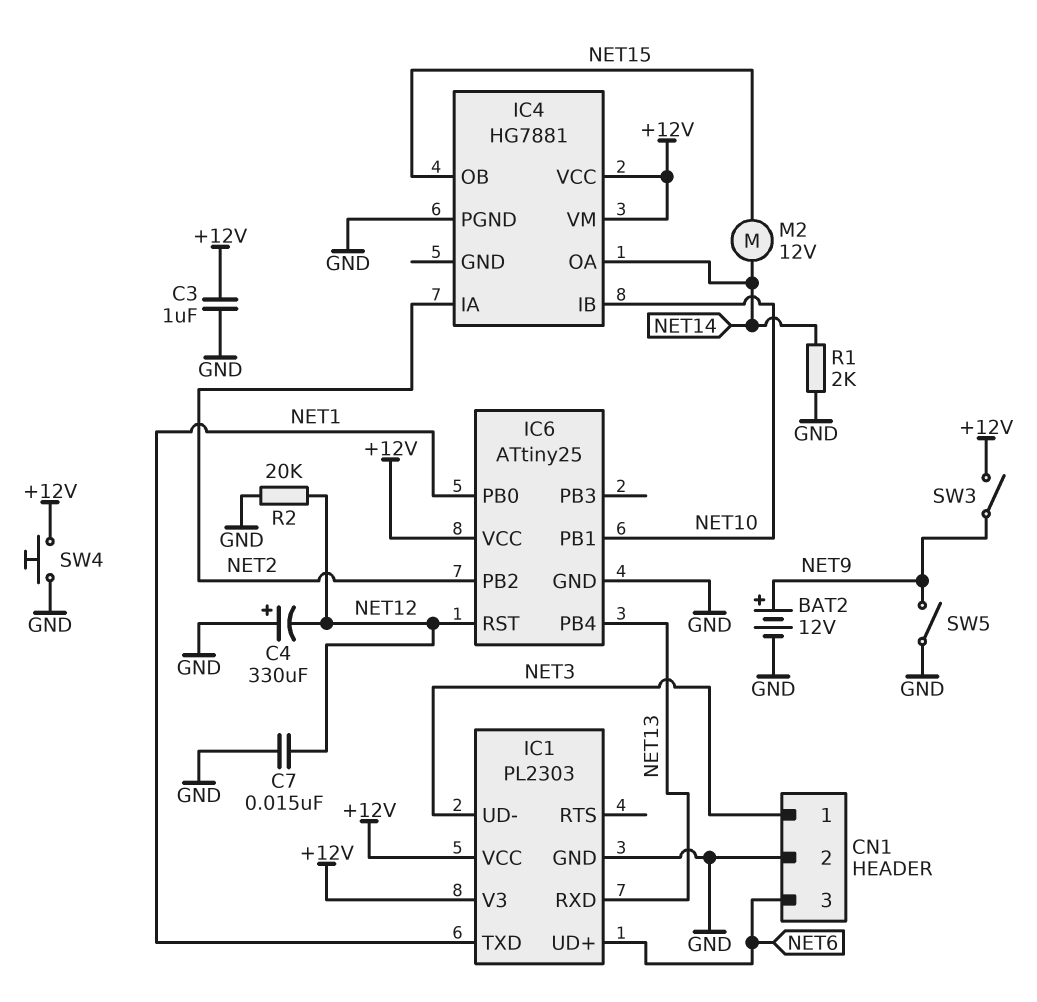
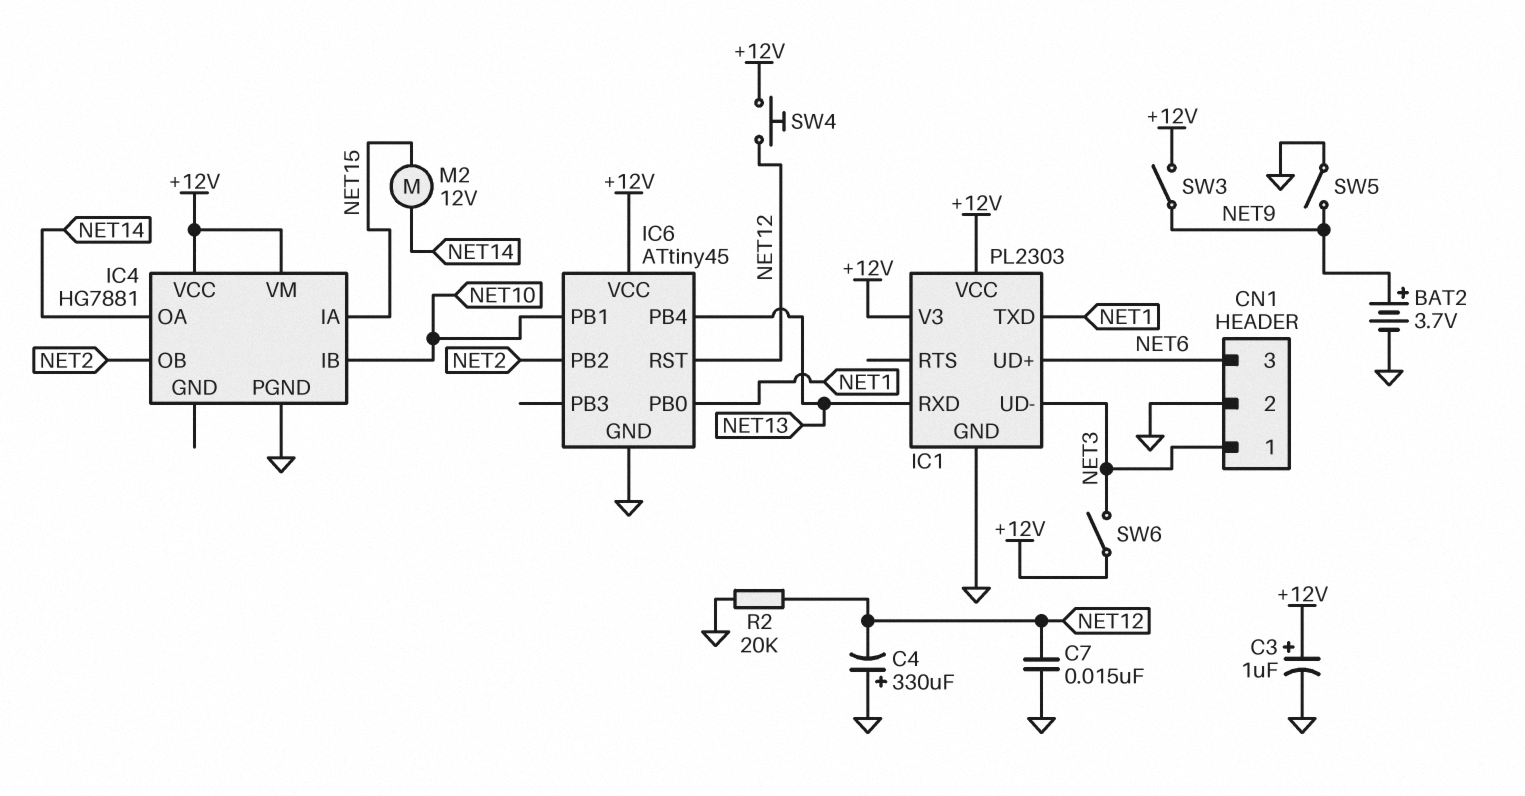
BAT2: 12V (plus NET9, minus GND) -> 3.7V (plus NET9, minus GND)
C3: 1uF (+12V, GND) -> 1uF (plus +12V, minus GND)
IC4 pin IA: NET2 -> NET15
IC4 pin OB: NET15 -> NET2
IC6: ATtiny25 -> ATtiny45
R1: 2k (GND, NET14) -> none
SW4: button (+12V, GND) -> button (+12V, NET12)
SW6: none -> switch (+12V, NET3)

